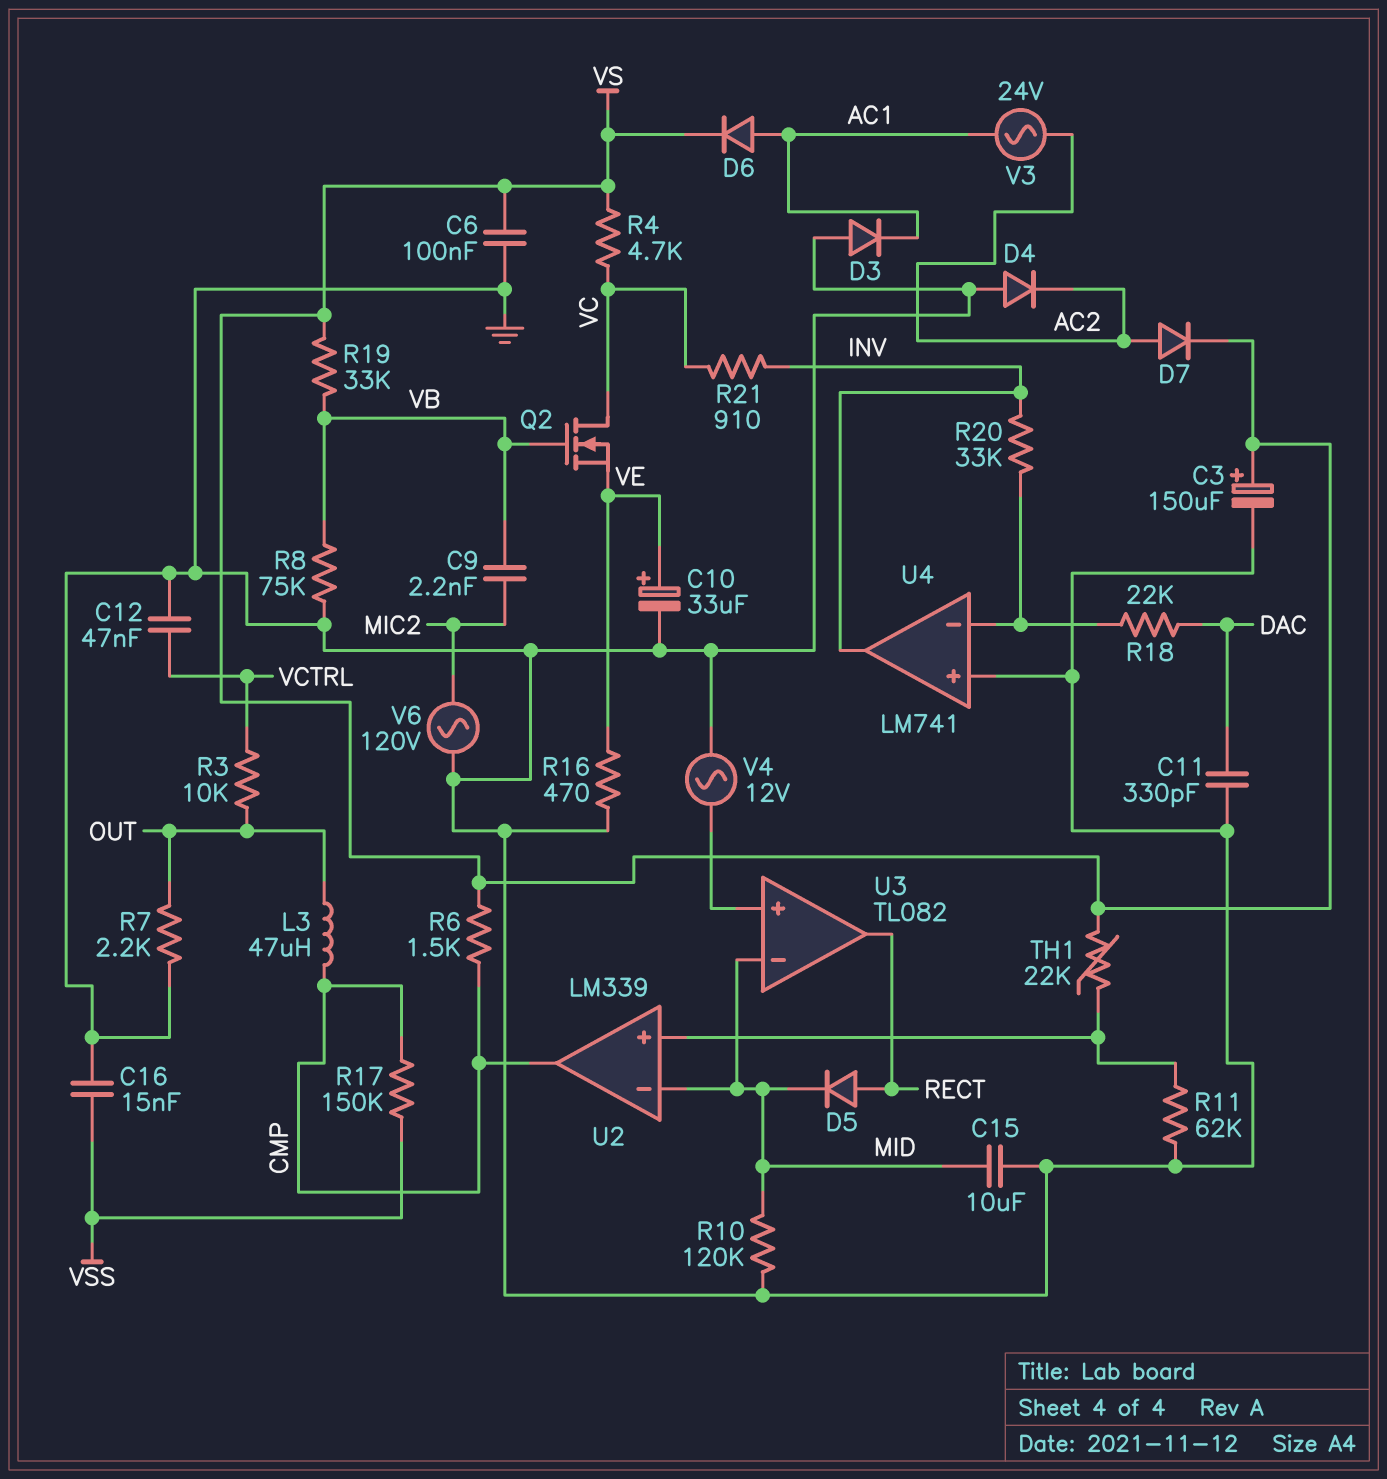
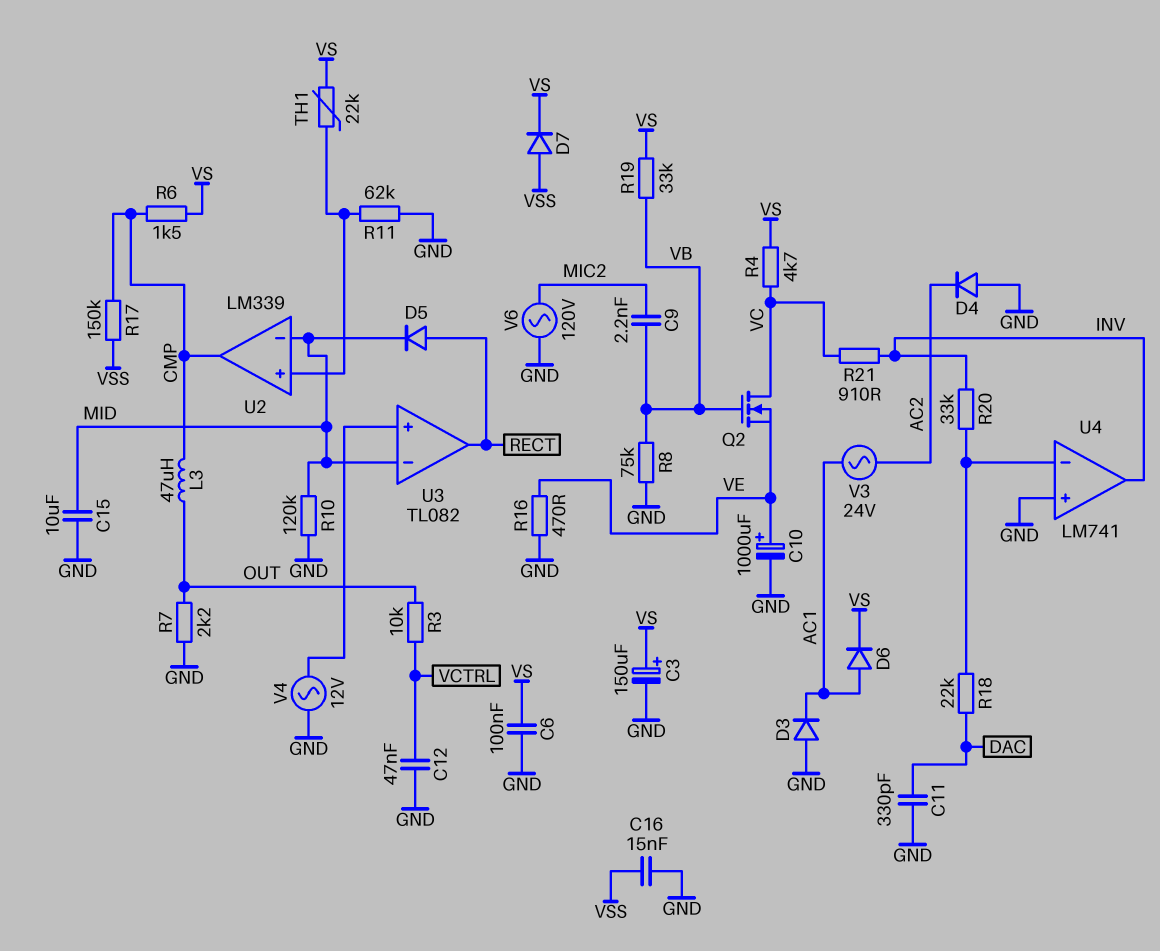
C10: 33uF (plus VE, minus GND) -> 1000uF (plus VE, minus GND)
D7: diode (A AC2, K VS) -> diode (A VSS, K VS)

